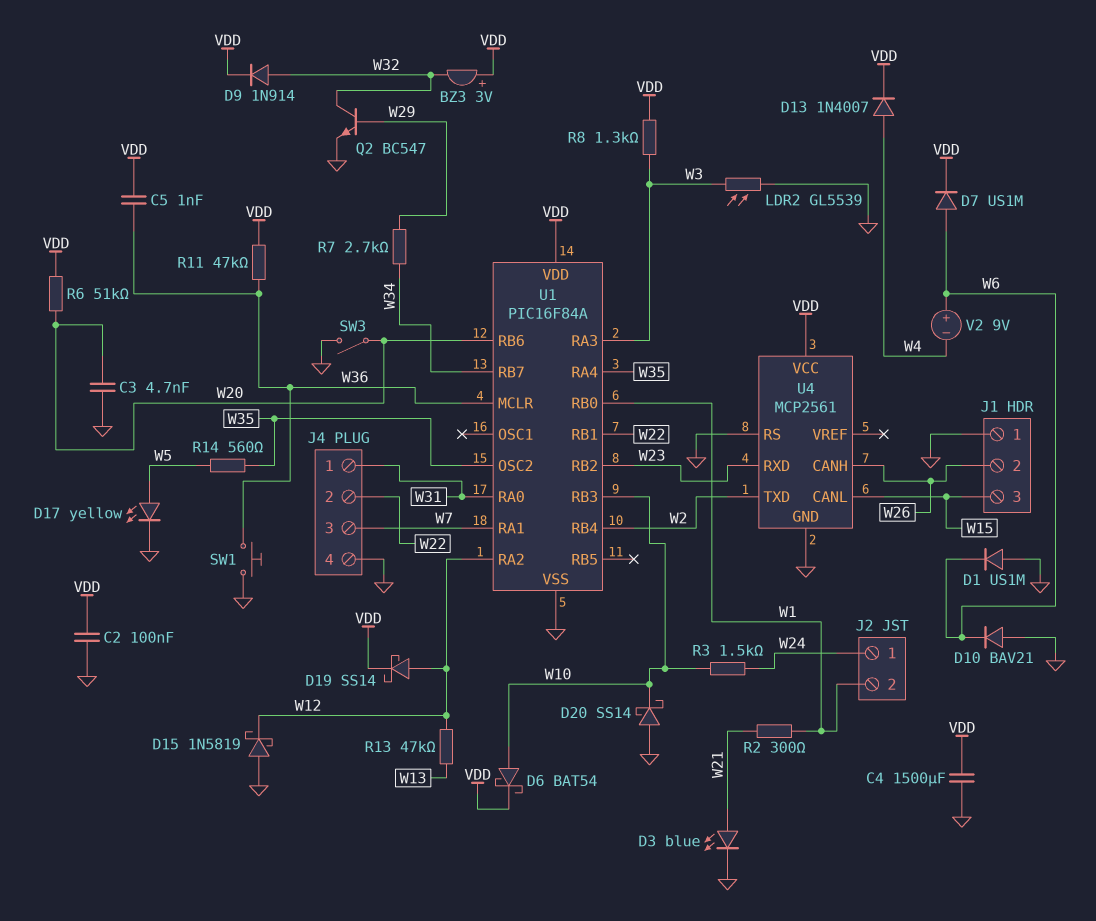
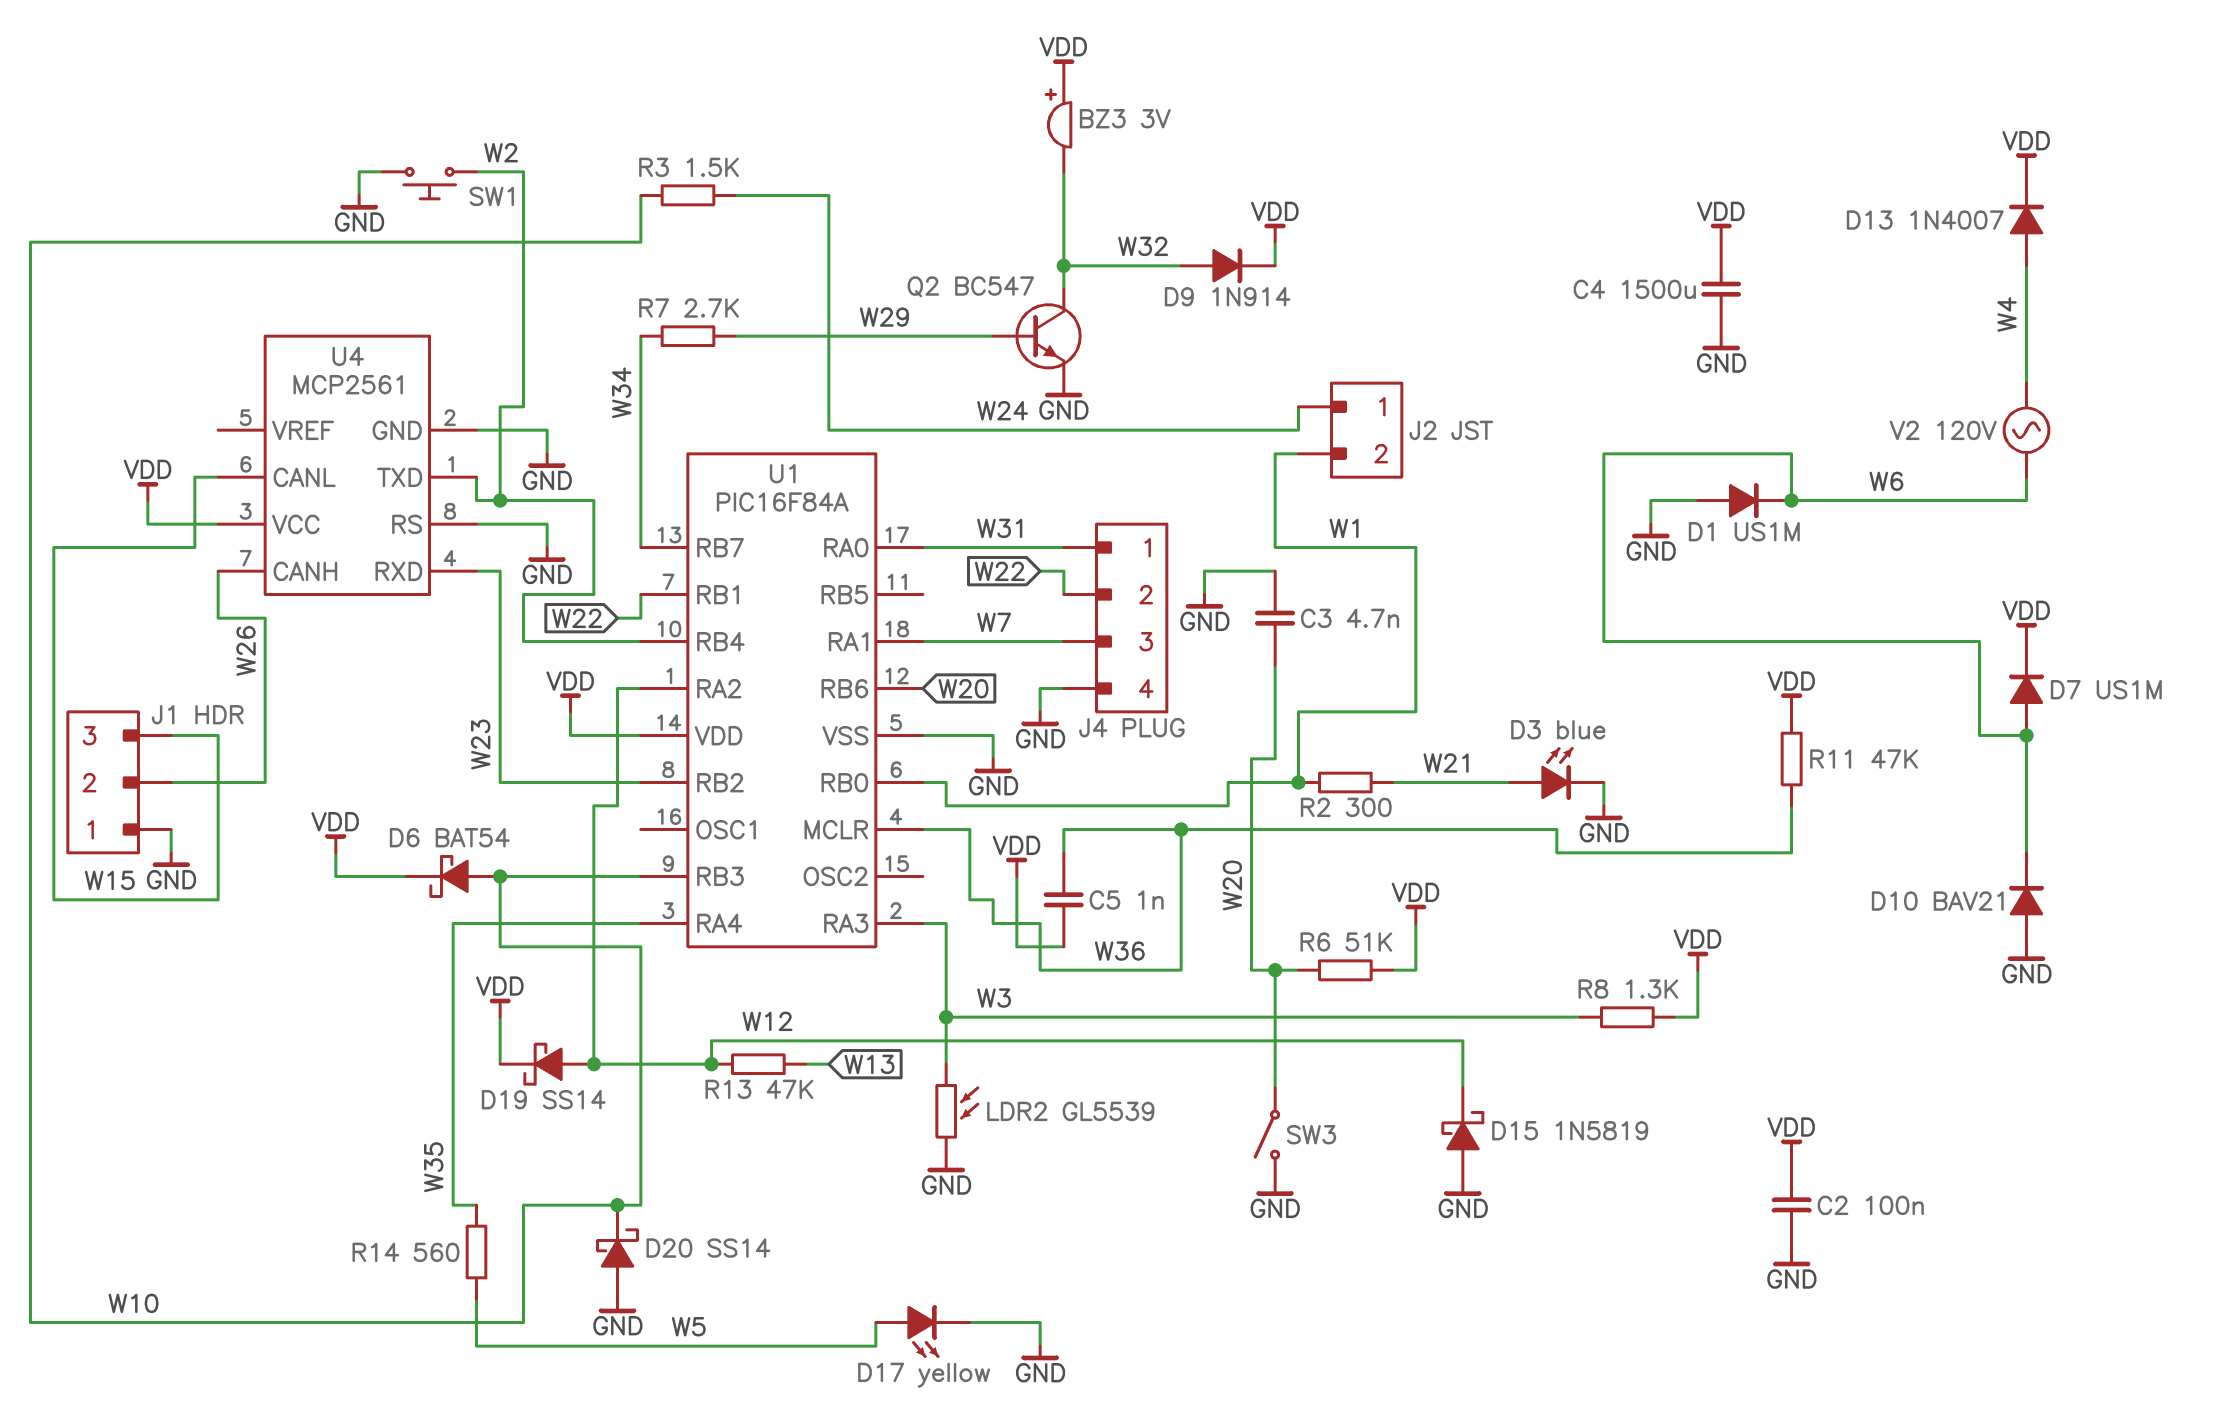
SW1: button (GND, W36) -> button (GND, W2)
U1 pin OSC2: W35 -> none
V2: 9V (plus W6, minus W4) -> AC 120V (W4, W6)

